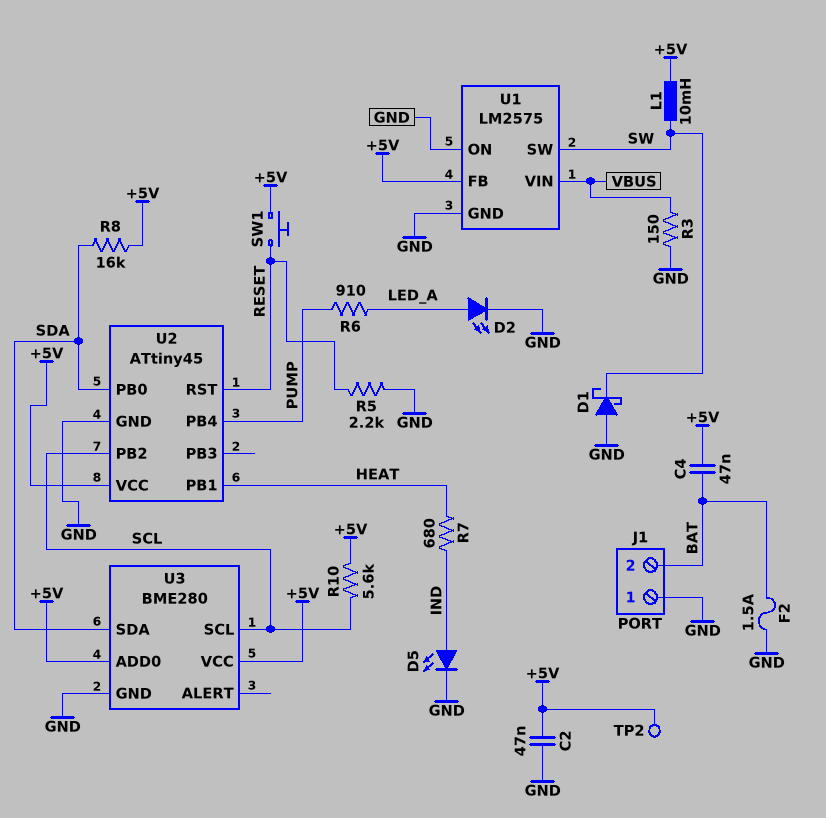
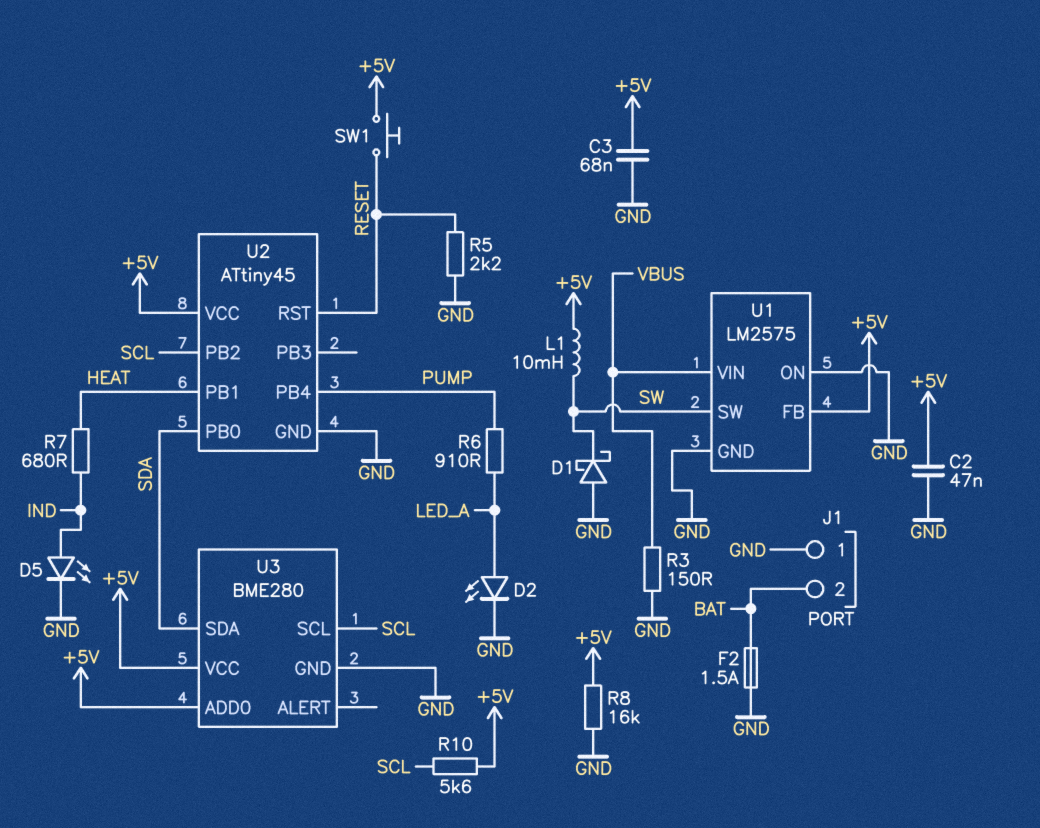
C3: none -> 68nF (+5V, GND)
C4: 47nF (+5V, BAT) -> none
R8: 16k (+5V, SDA) -> 16k (+5V, GND)
TP2: test point (+5V) -> none

